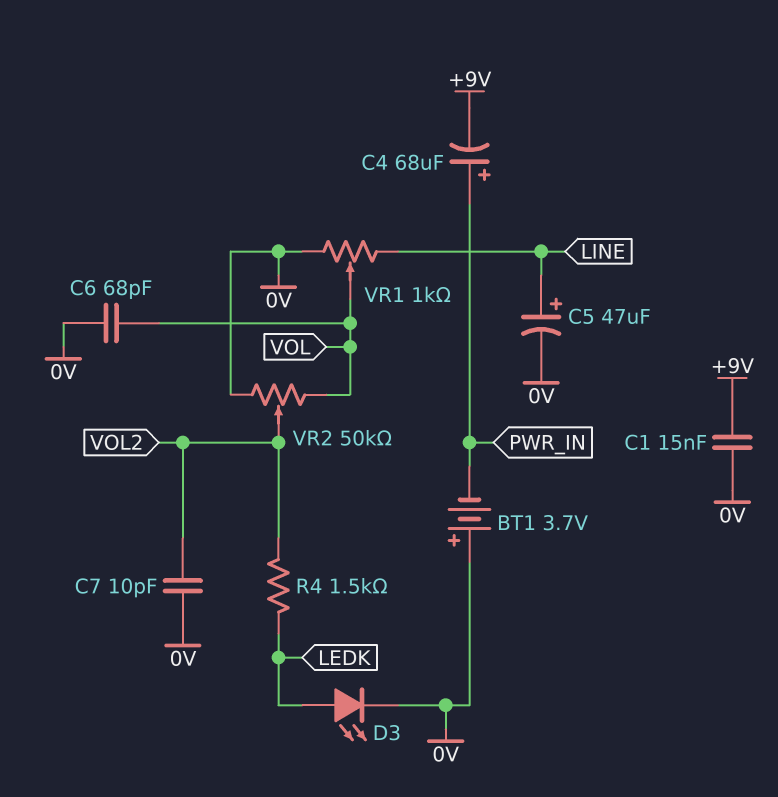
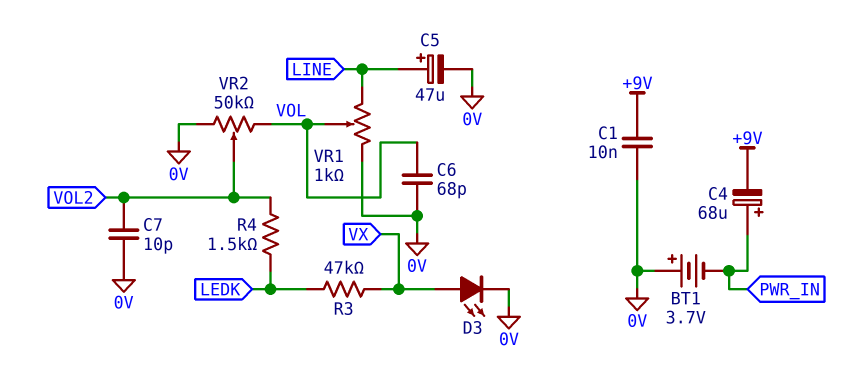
C1: 15nF (+9V, 0V) -> 10nF (+9V, 0V)
D3: LED (A LEDK, K 0V) -> LED (A VX, K 0V)
R3: none -> 47k (LEDK, VX)

